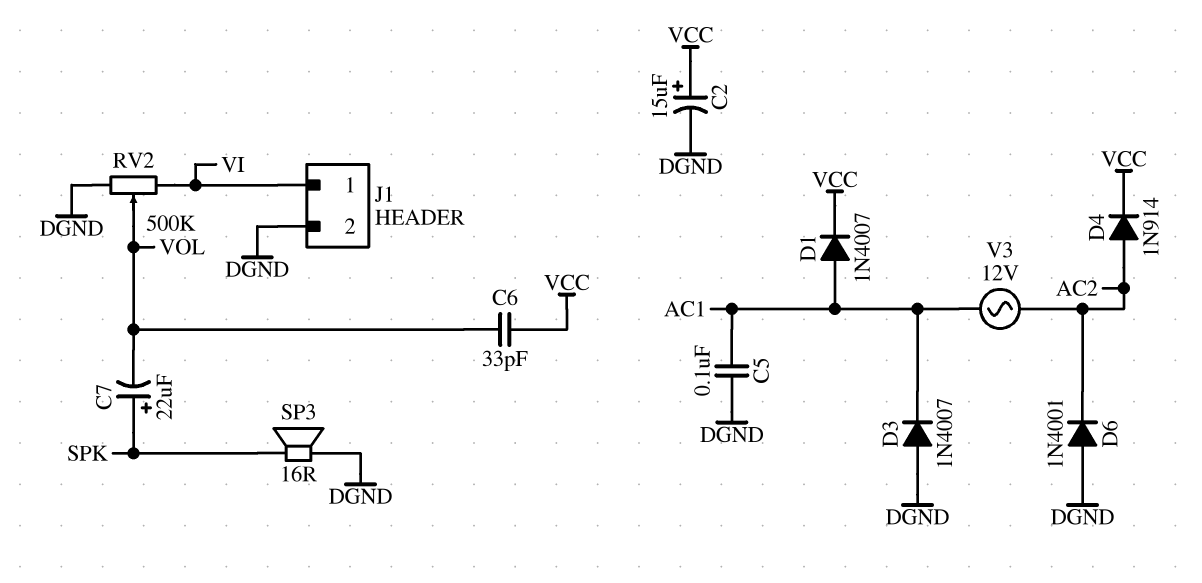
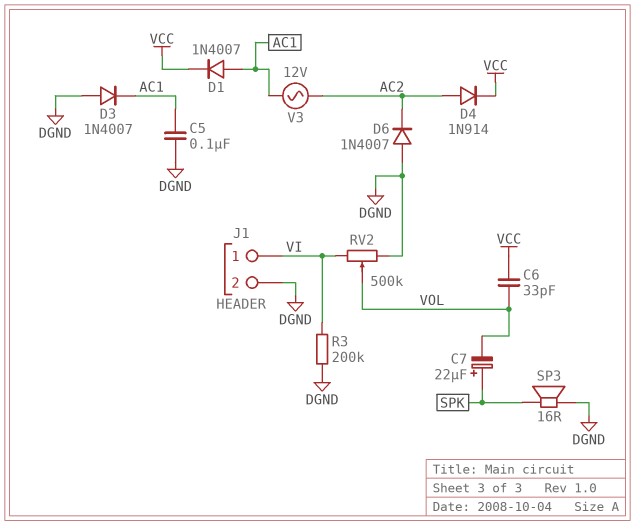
C2: 15uF (plus VCC, minus DGND) -> none
D6: diode 1N4001 (A DGND, K AC2) -> diode 1N4007 (A DGND, K AC2)
R3: none -> 200k (DGND, VI)

